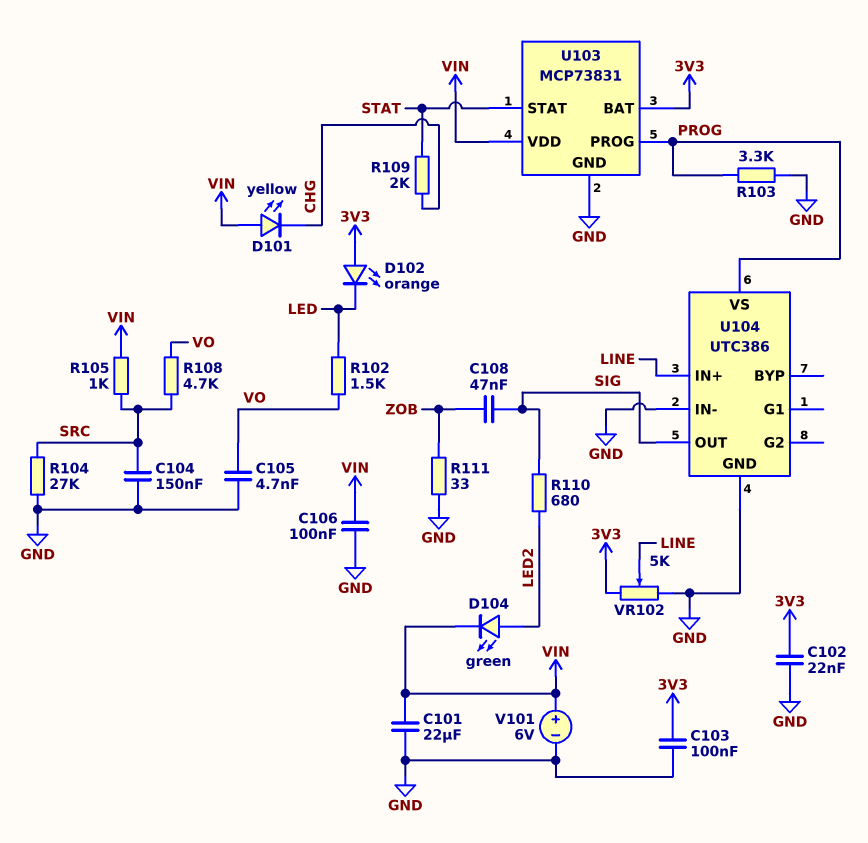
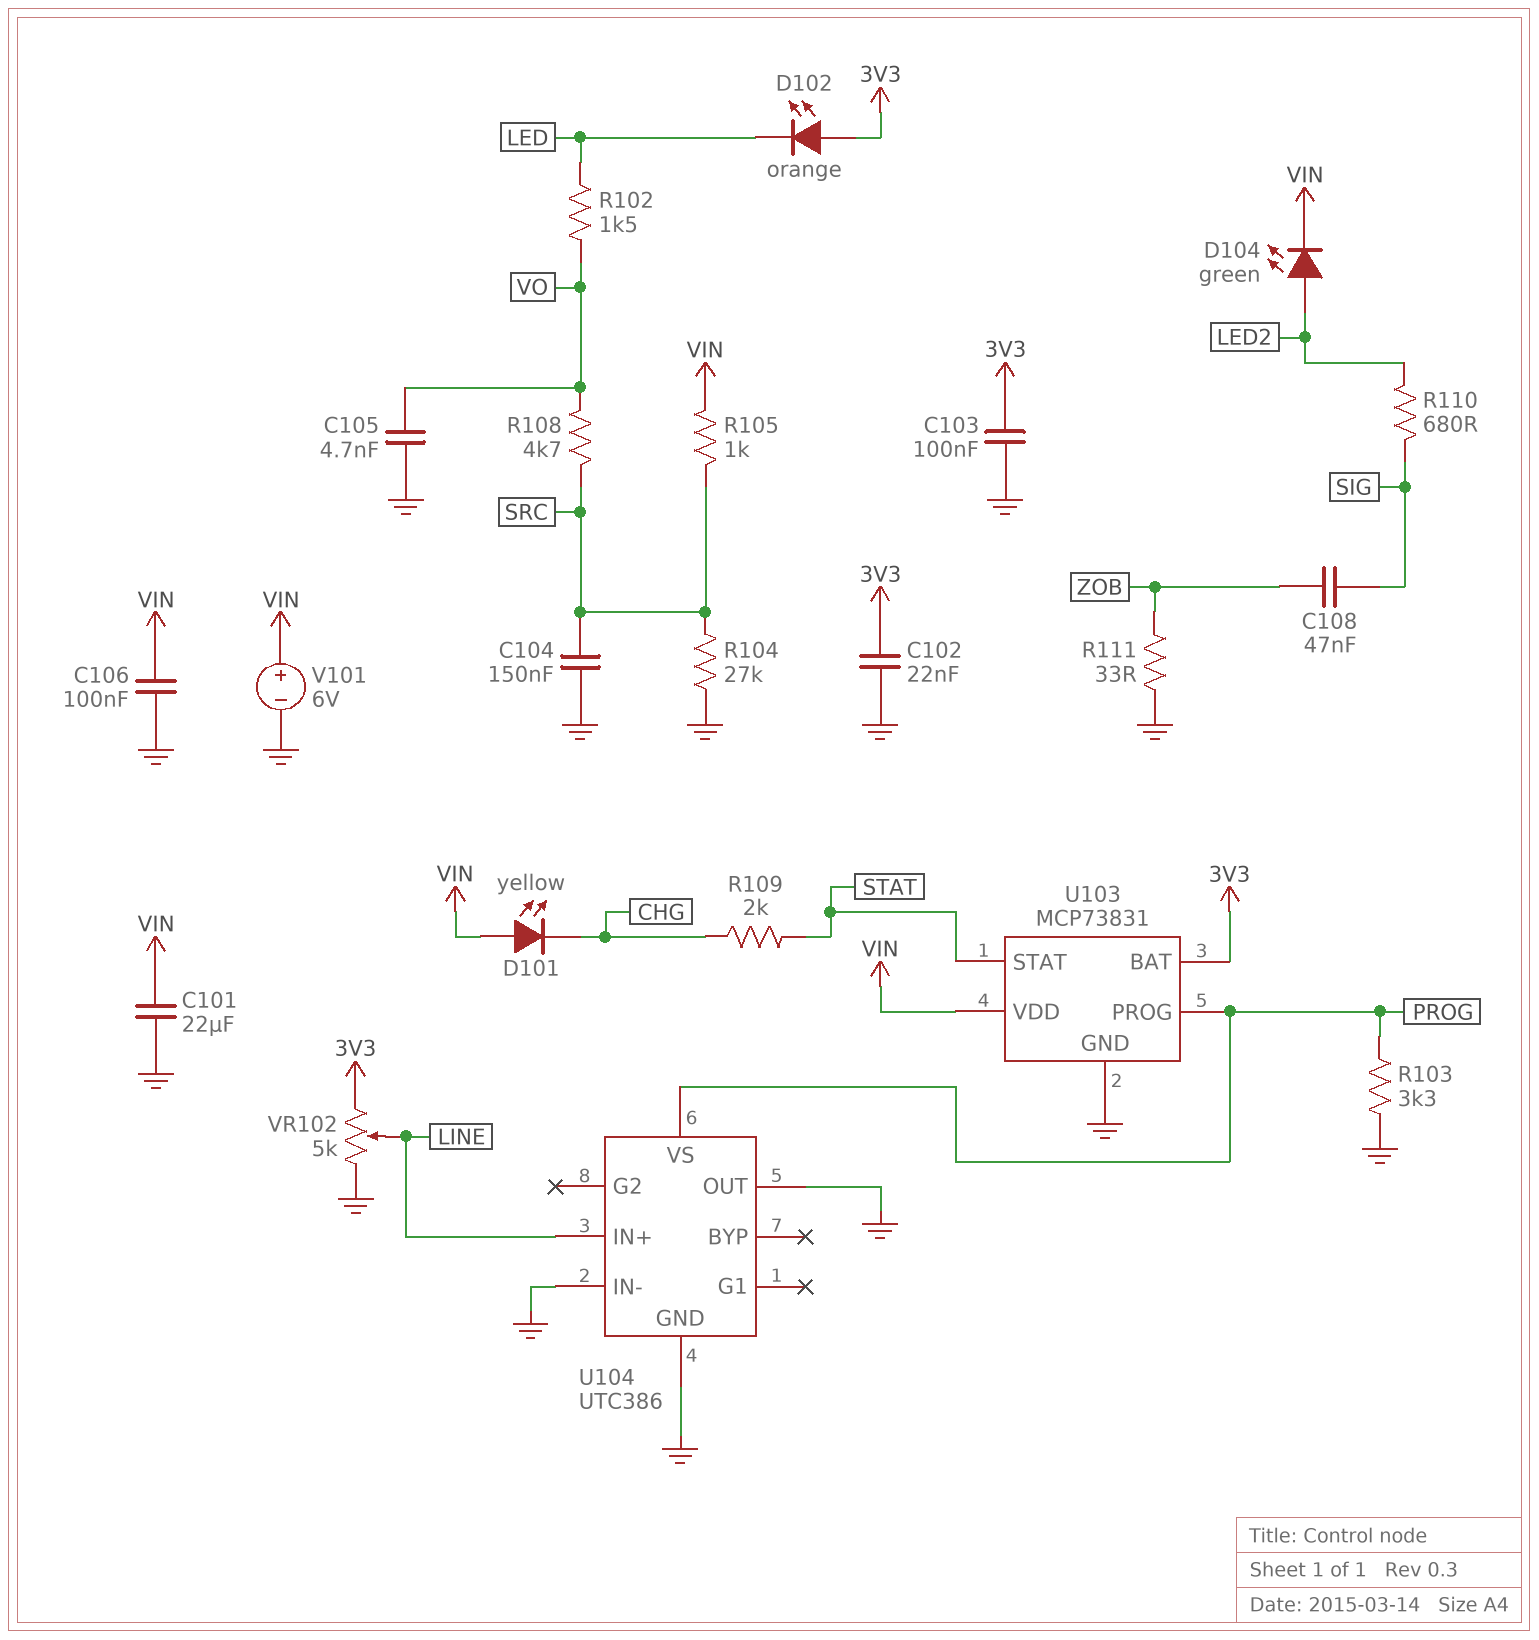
U104 pin OUT: SIG -> GND

